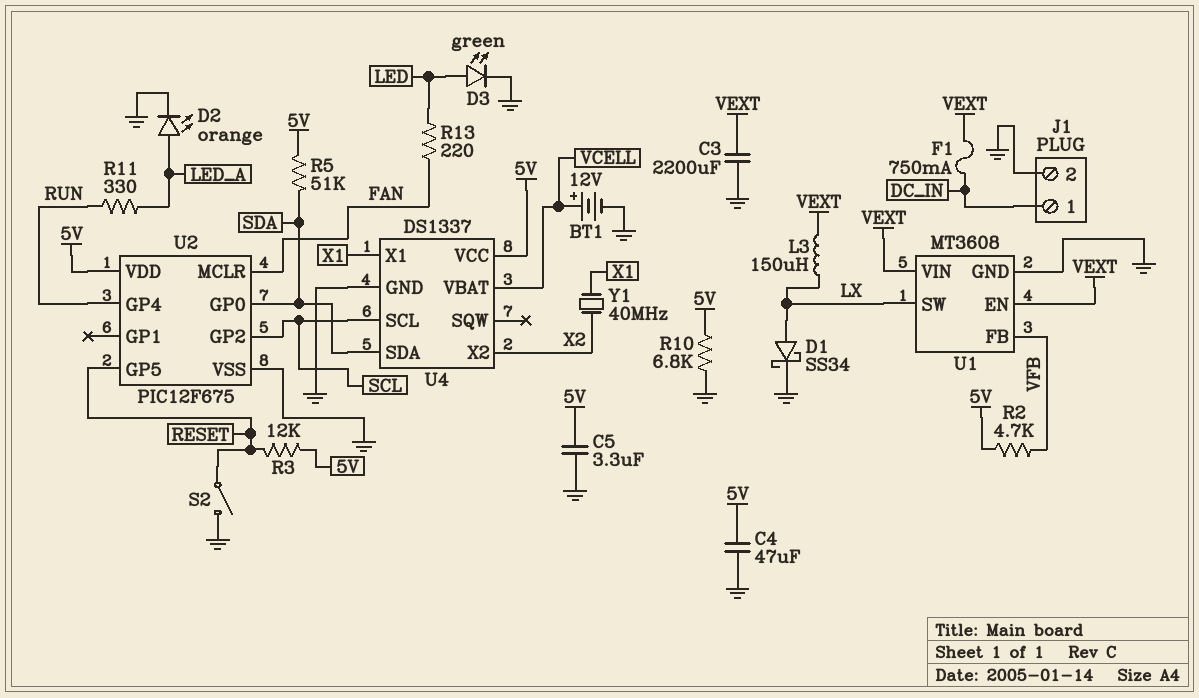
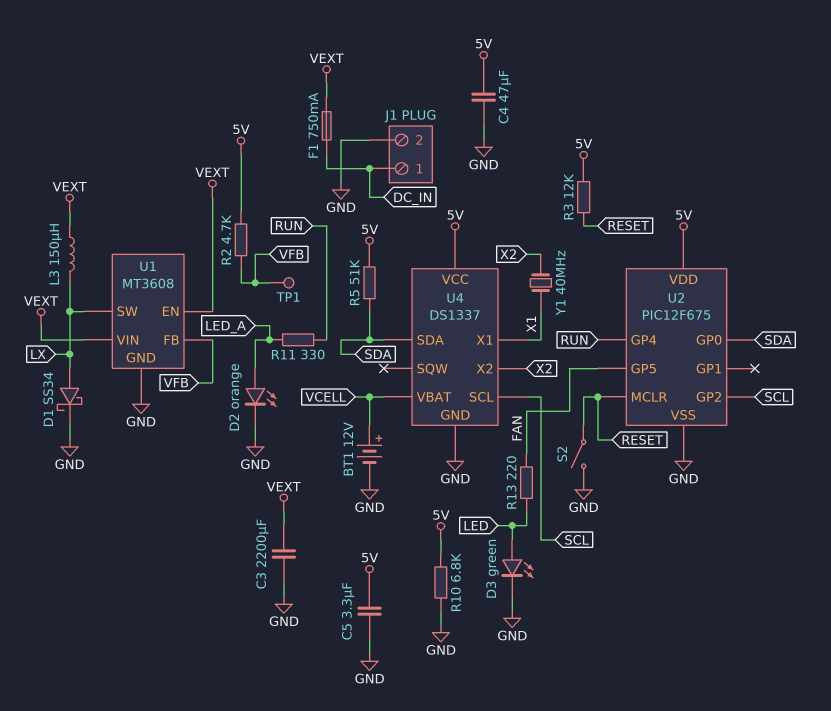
TP1: none -> test point (VFB)
U2 pin GP5: RESET -> FAN
U2 pin MCLR: FAN -> RESET

